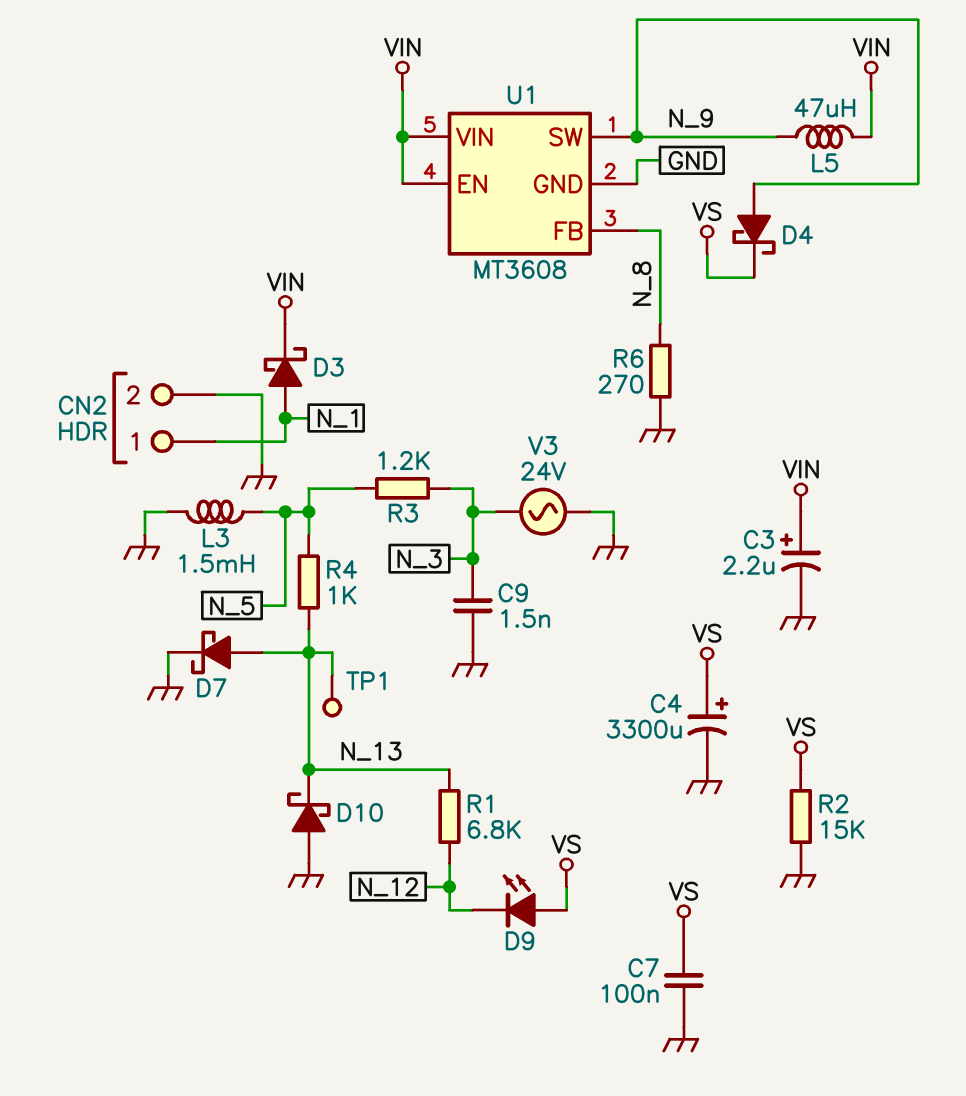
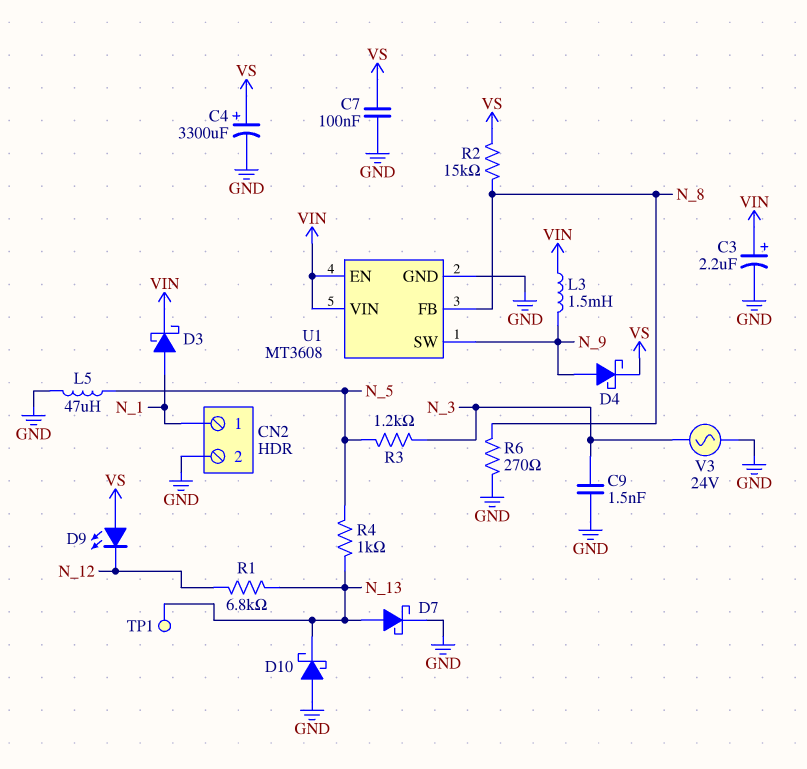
L3: 1.5mH (GND, N_5) -> 1.5mH (N_9, VIN)
L5: 47uH (N_9, VIN) -> 47uH (GND, N_5)
R2: 15k (GND, VS) -> 15k (N_8, VS)

